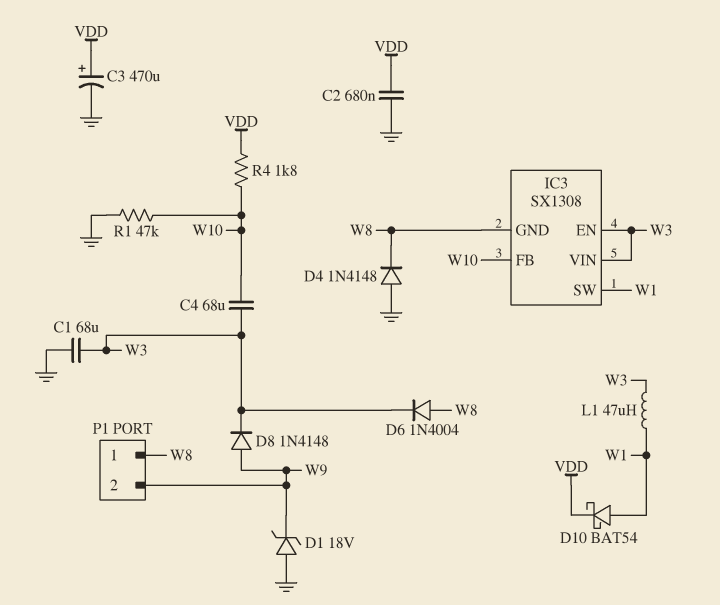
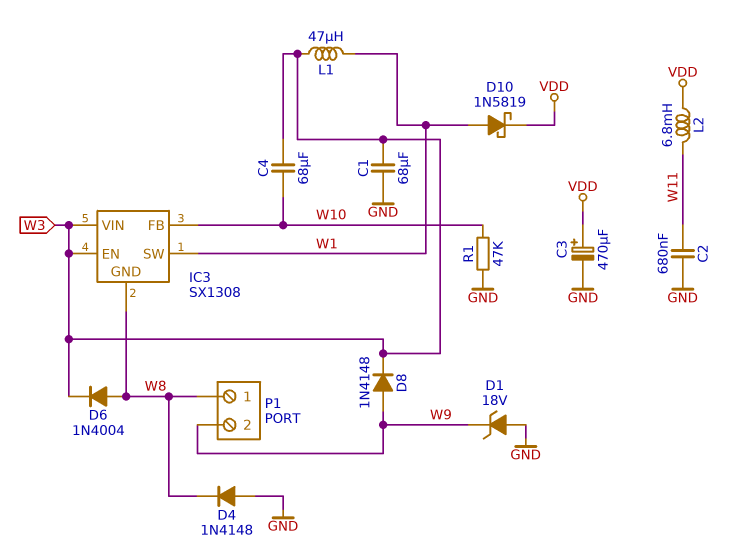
C2: 680nF (GND, VDD) -> 680nF (GND, W11)
D10: schottky BAT54 (A W1, K VDD) -> schottky 1N5819 (A W1, K VDD)
L2: none -> 6.8mH (VDD, W11)
R4: 1.8k (VDD, W10) -> none

